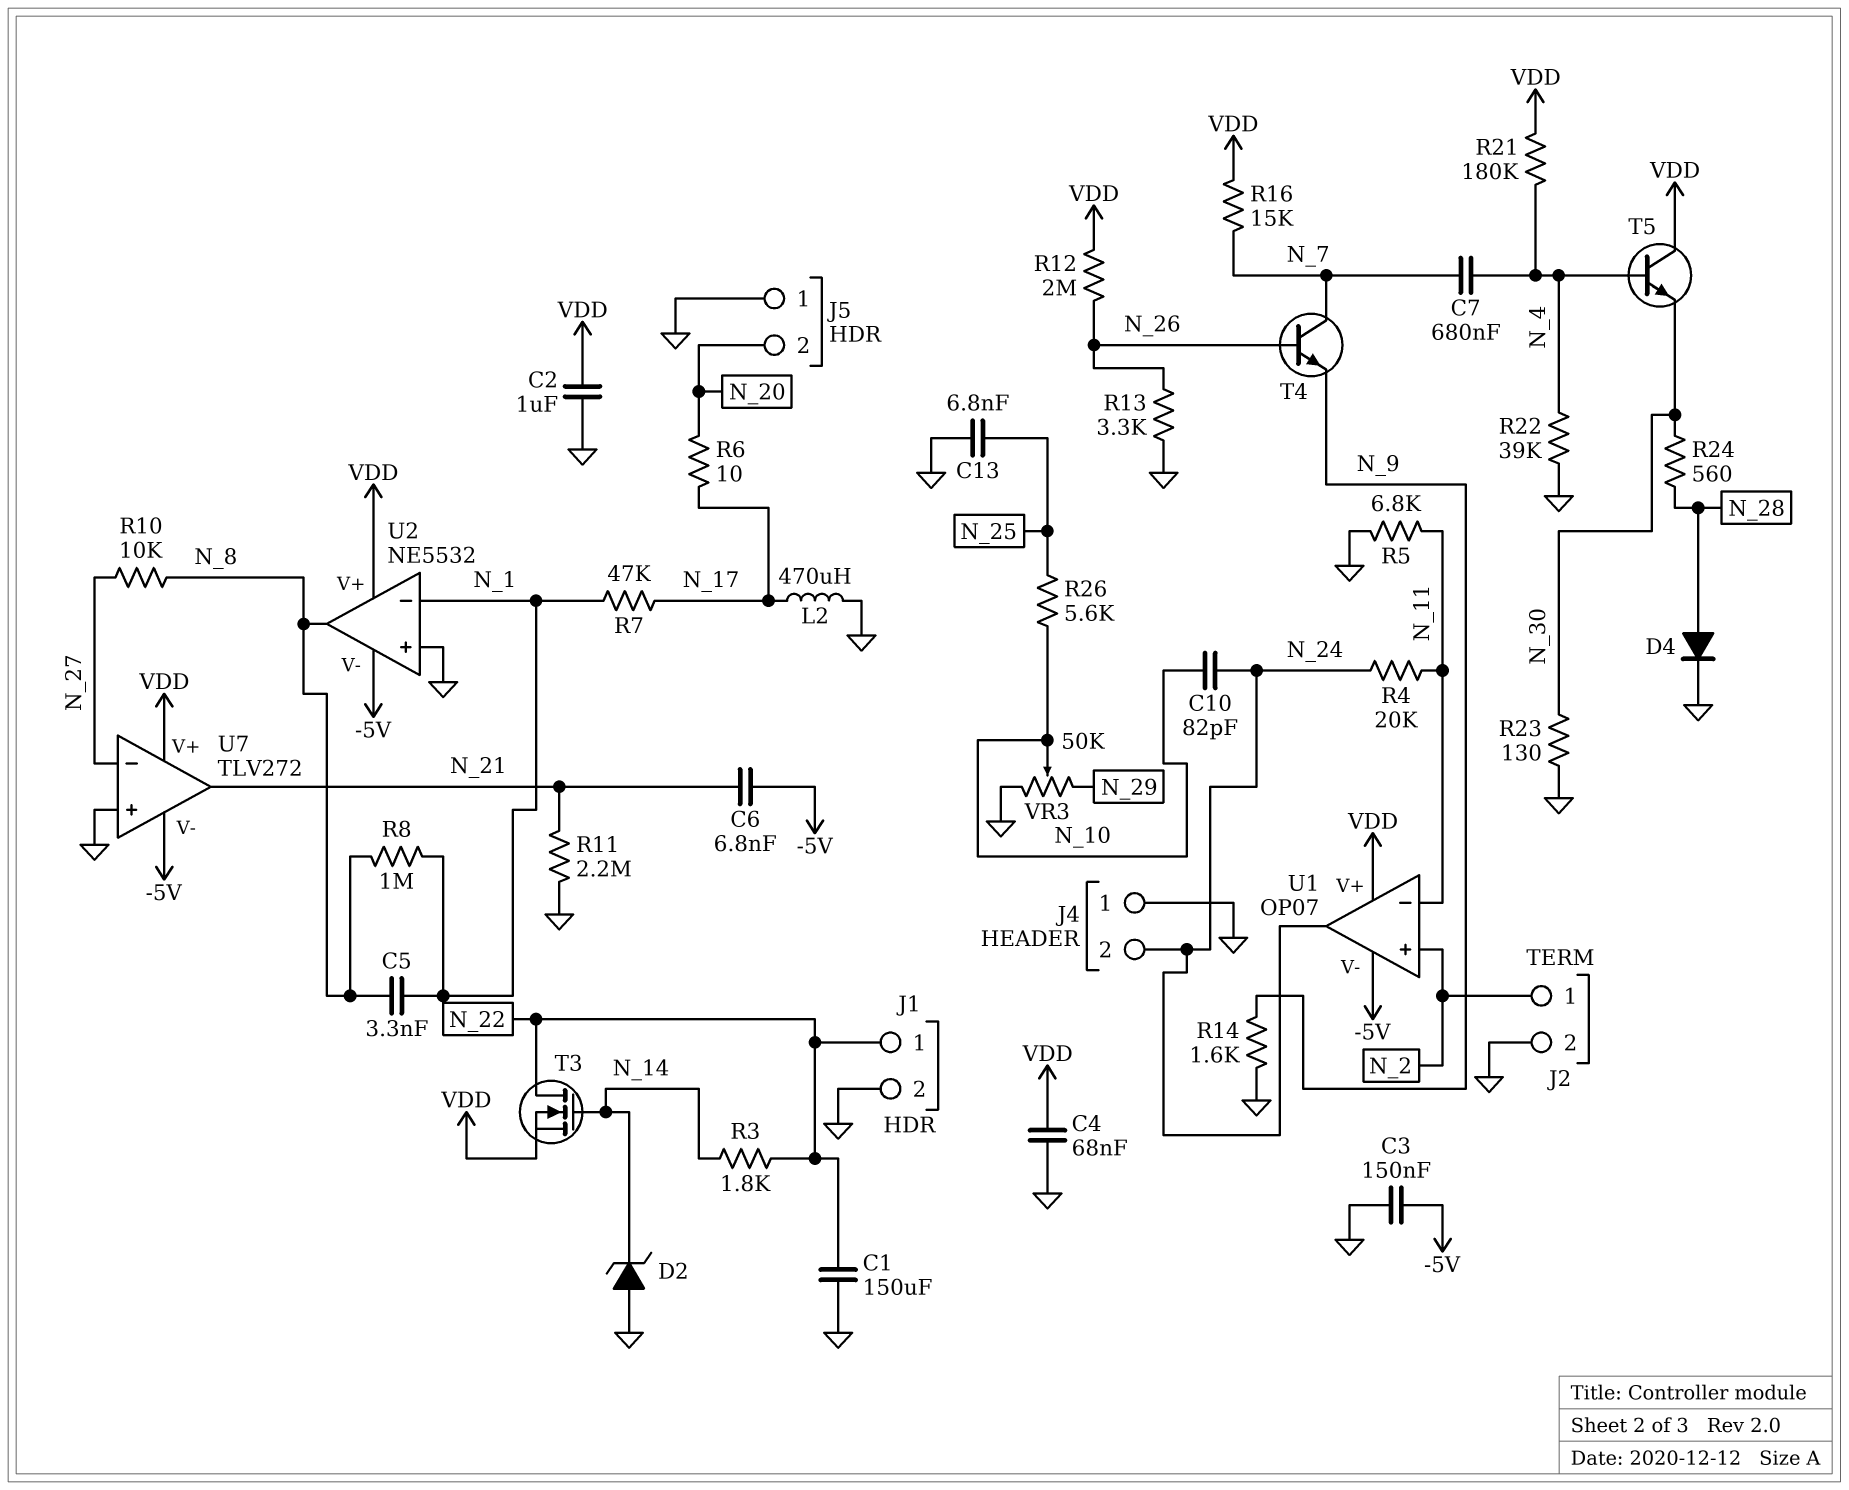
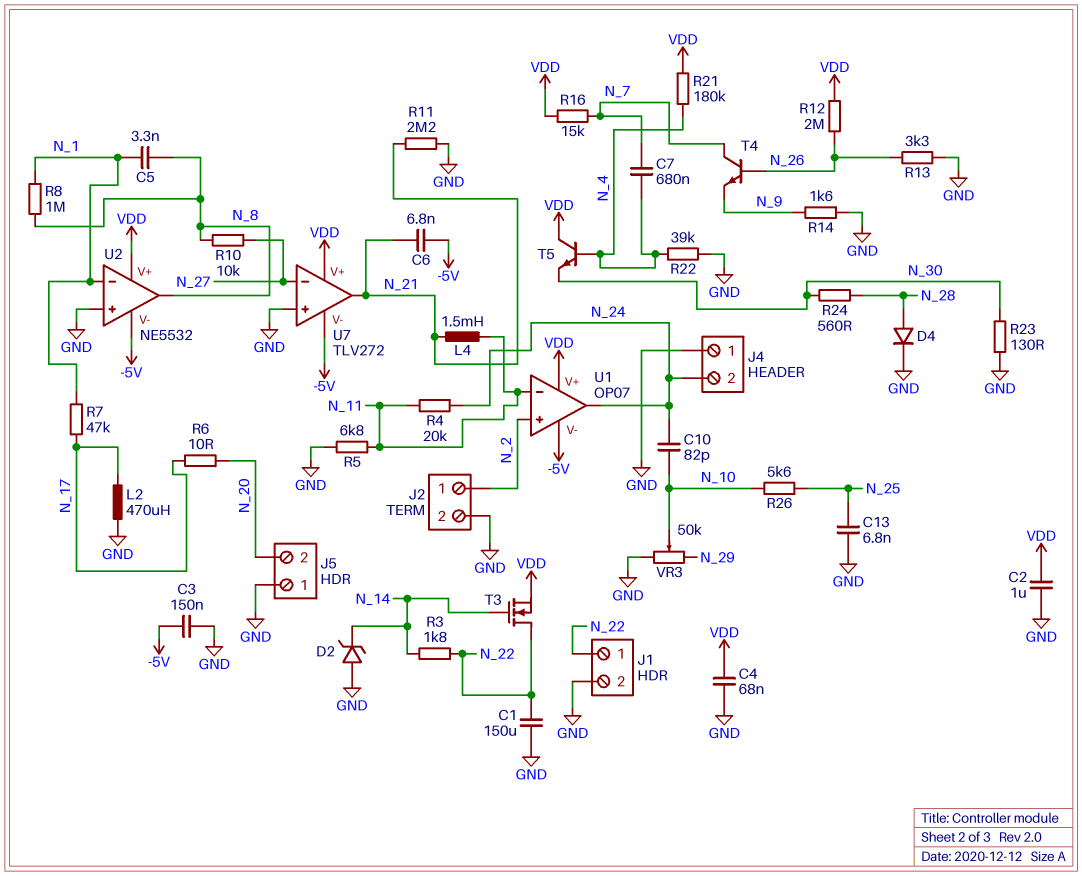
L4: none -> 1.5mH (N_11, N_21)

